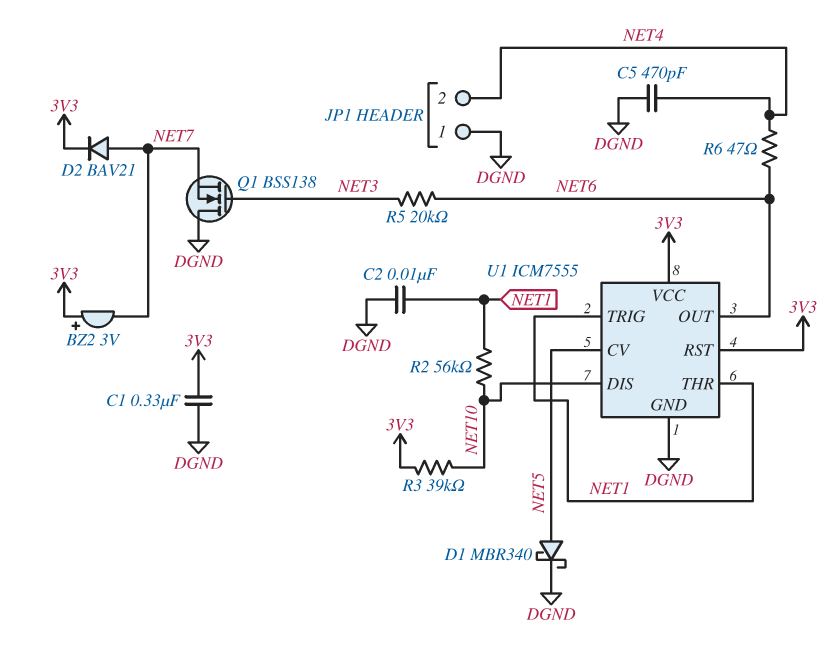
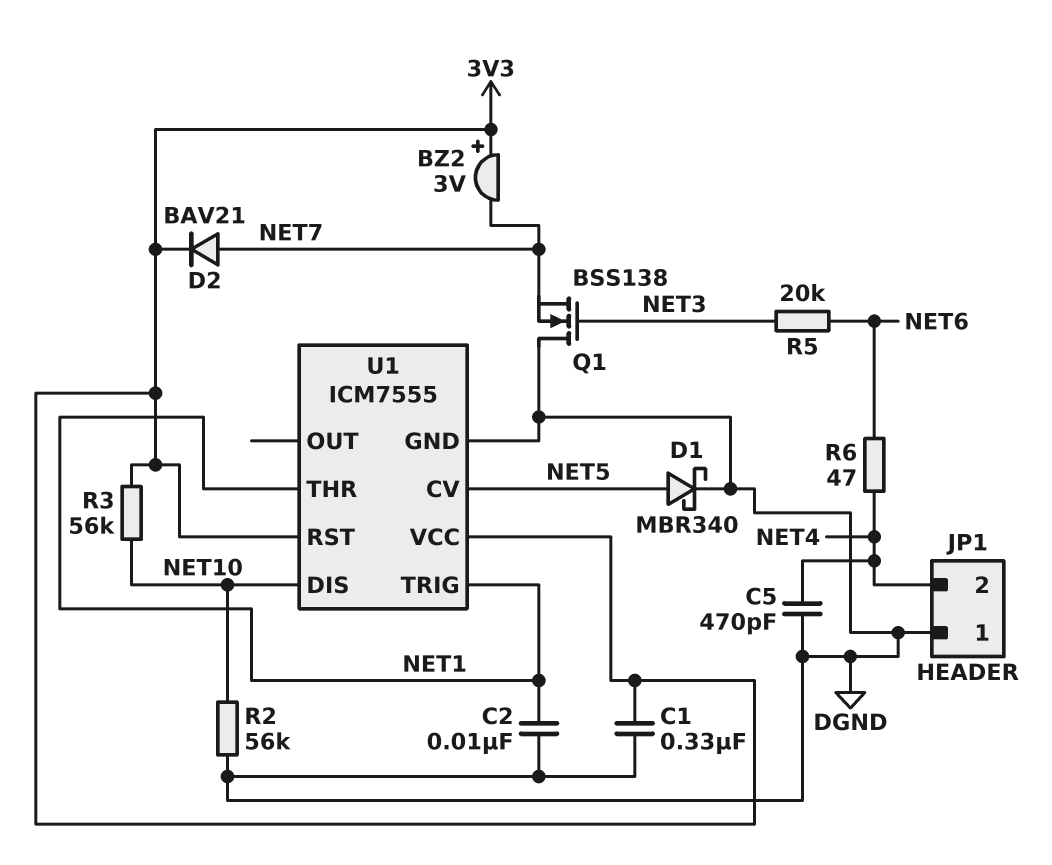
R2: 56k (NET1, NET10) -> 56k (DGND, NET10)
R3: 39k (3V3, NET10) -> 56k (3V3, NET10)
U1 pin OUT: NET6 -> none

